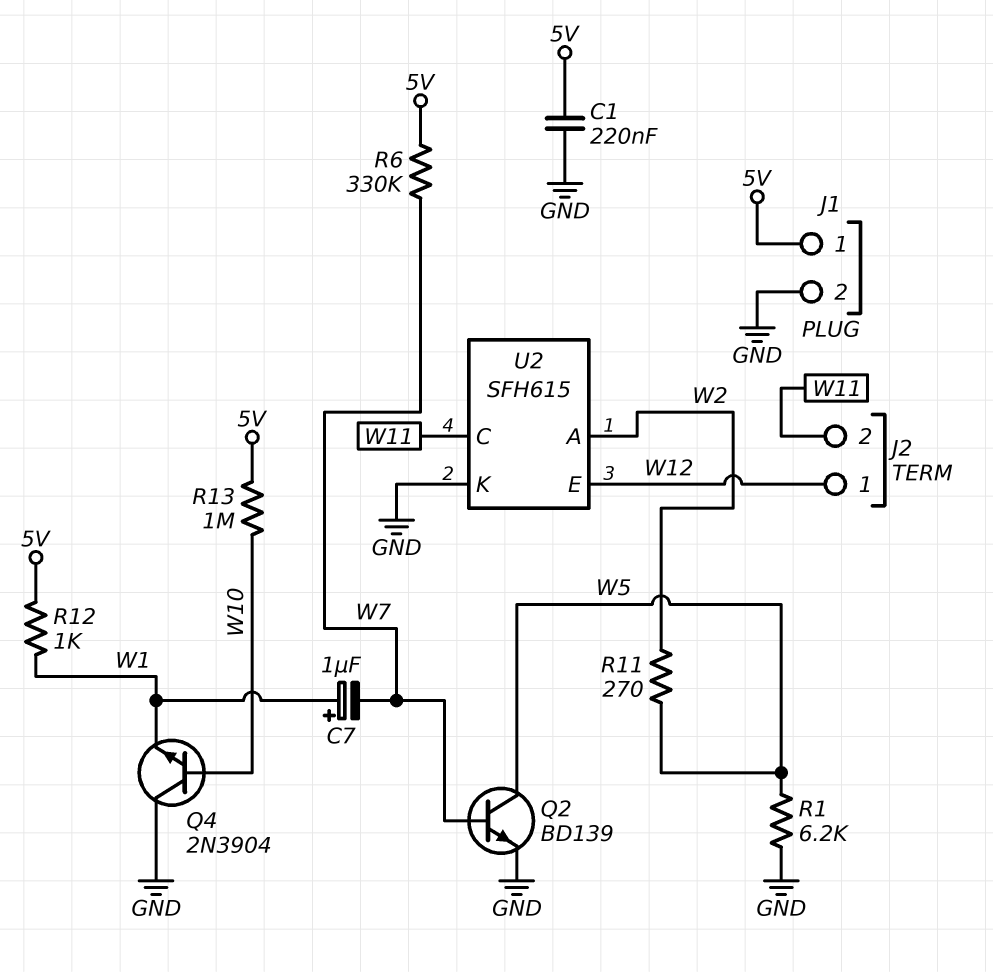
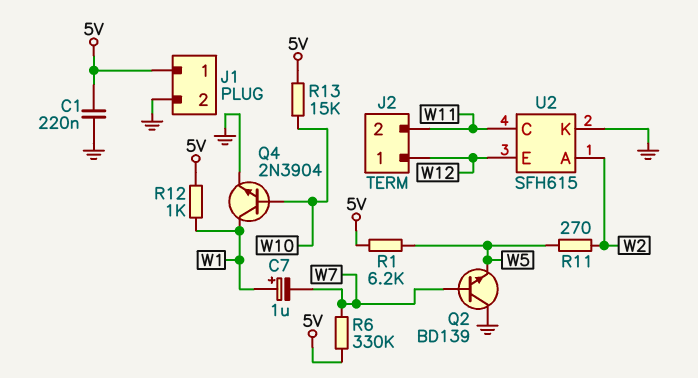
Q2: NPN BD139 (B W7, C W5, E GND) -> NPN BD139 (B W7, C GND, E W5)
Q4: NPN 2N3904 (B W10, C GND, E W1) -> NPN 2N3904 (B W10, C W1, E GND)
R1: 6.2k (GND, W5) -> 6.2k (5V, W5)
R13: 1M (5V, W10) -> 15k (5V, W10)

